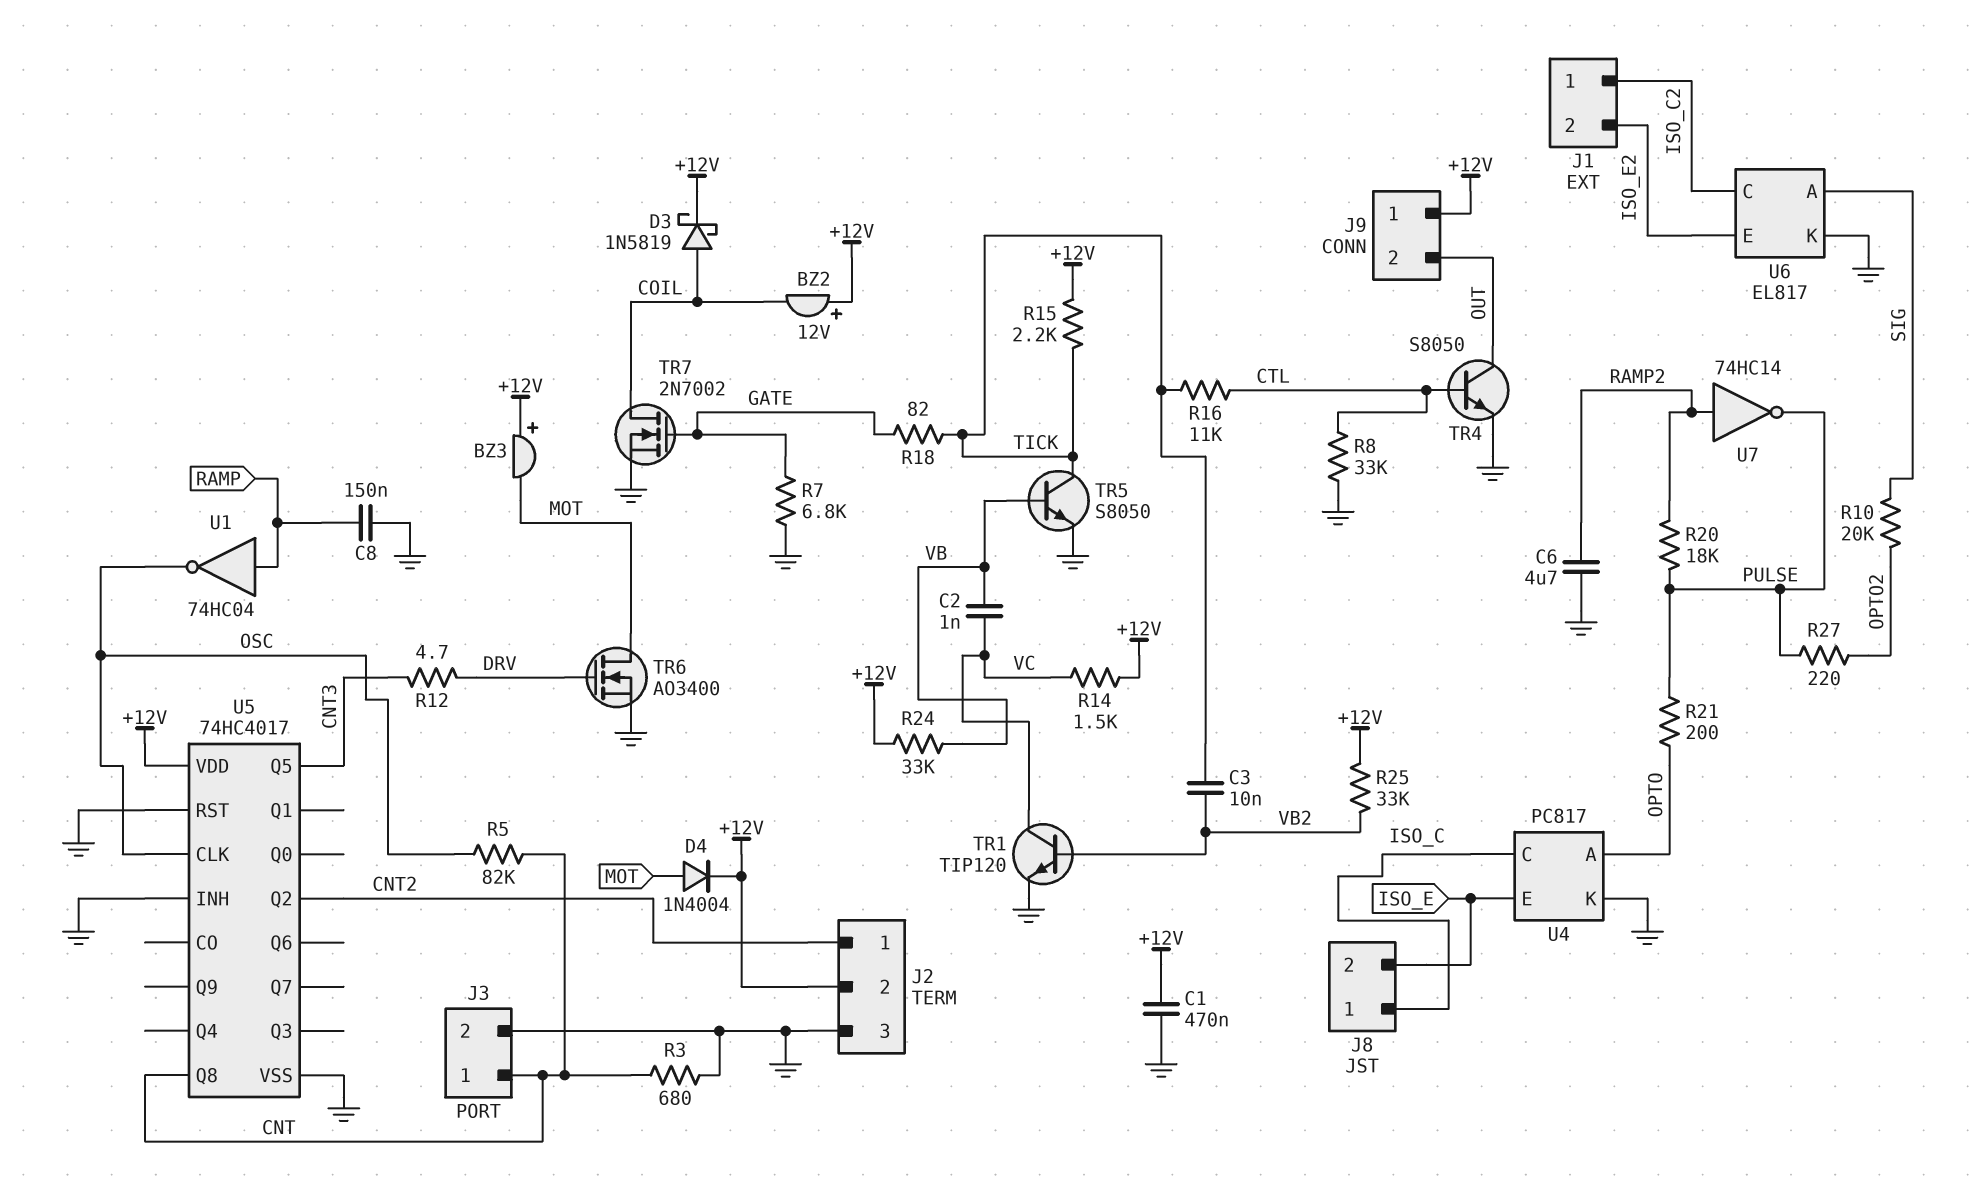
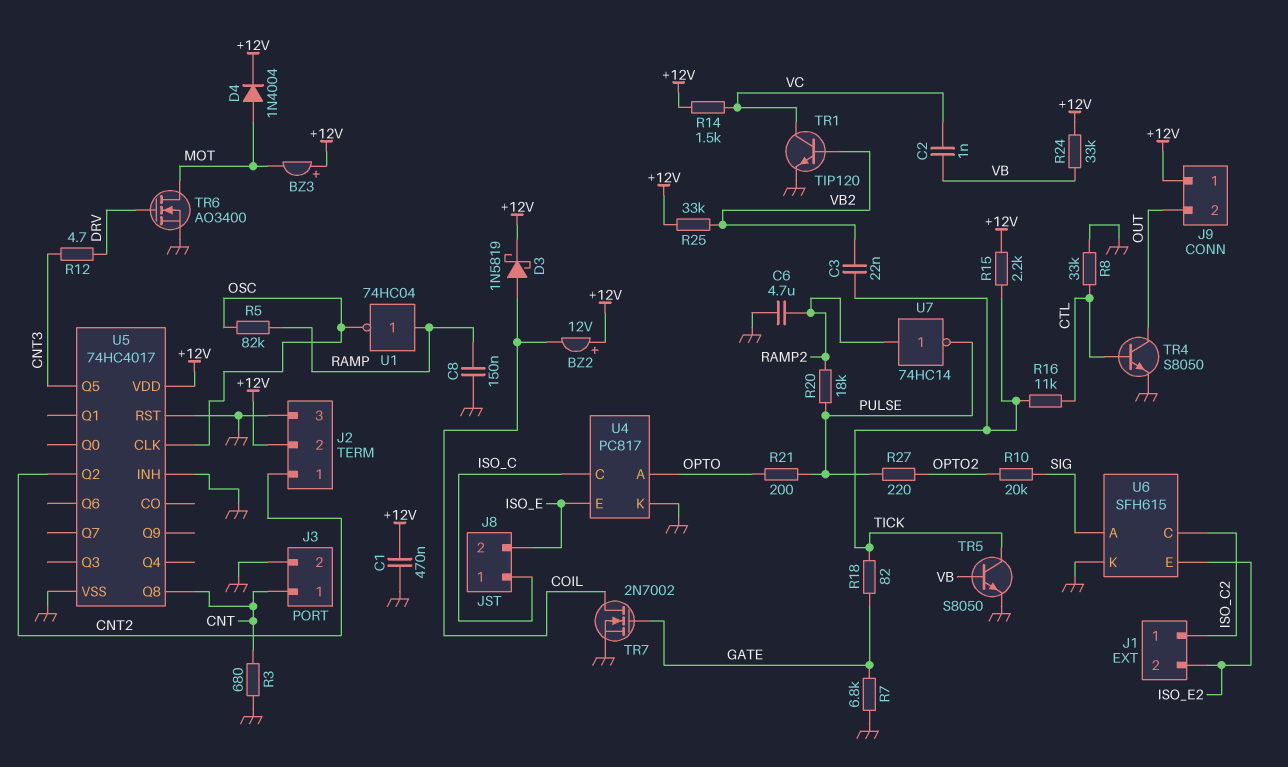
C3: 10nF (TICK, VB2) -> 22nF (TICK, VB2)
R5: 82k (CNT, OSC) -> 82k (OSC, RAMP)
U6: EL817 -> SFH615

